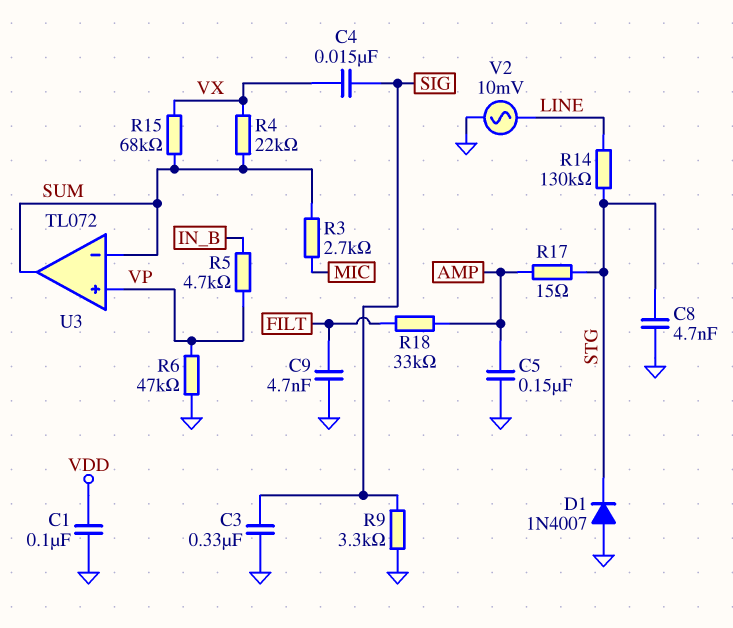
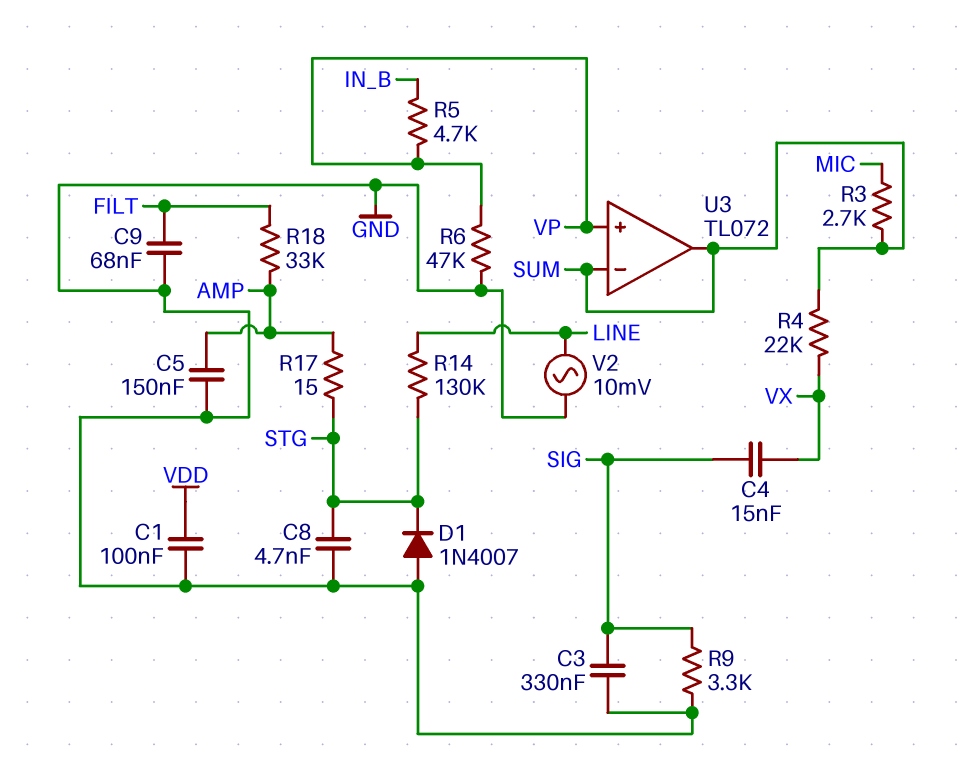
C9: 4.7nF (FILT, GND) -> 68nF (FILT, GND)
R15: 68k (SUM, VX) -> none

